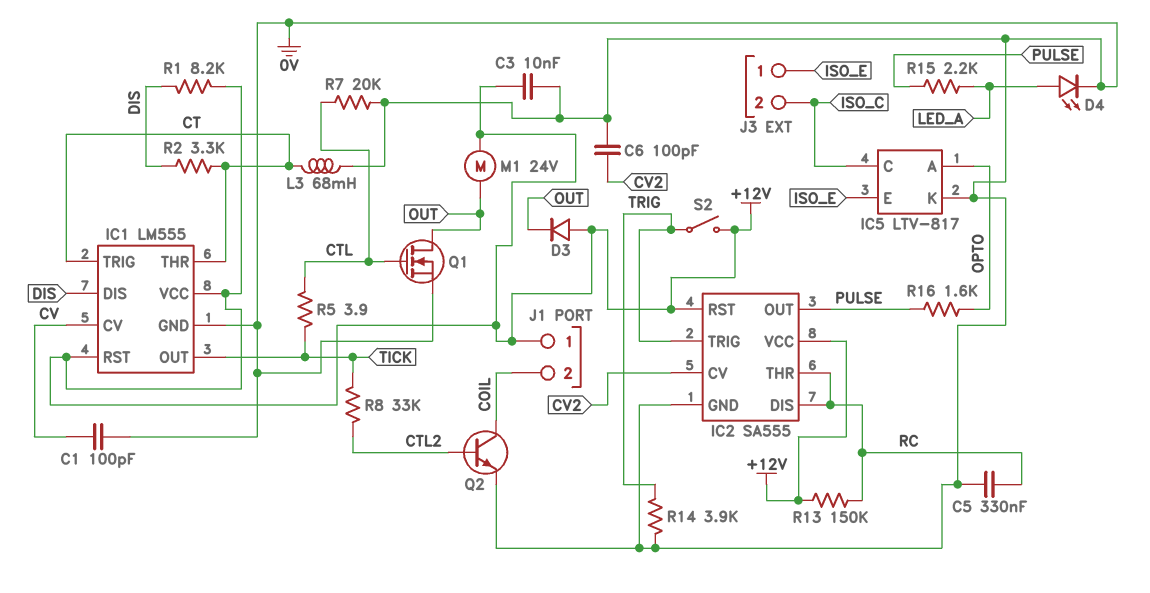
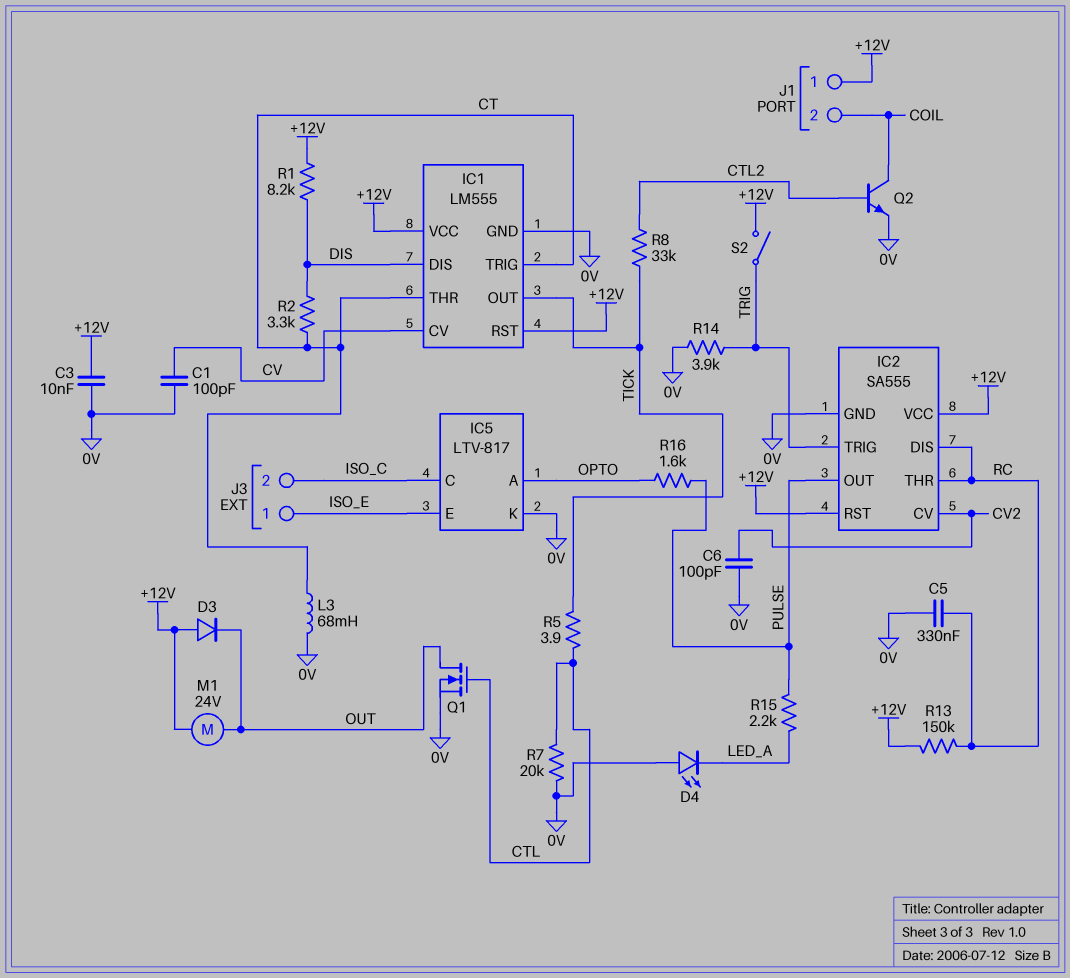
D4: LED (A LED_A, K 0V) -> LED (A 0V, K LED_A)

